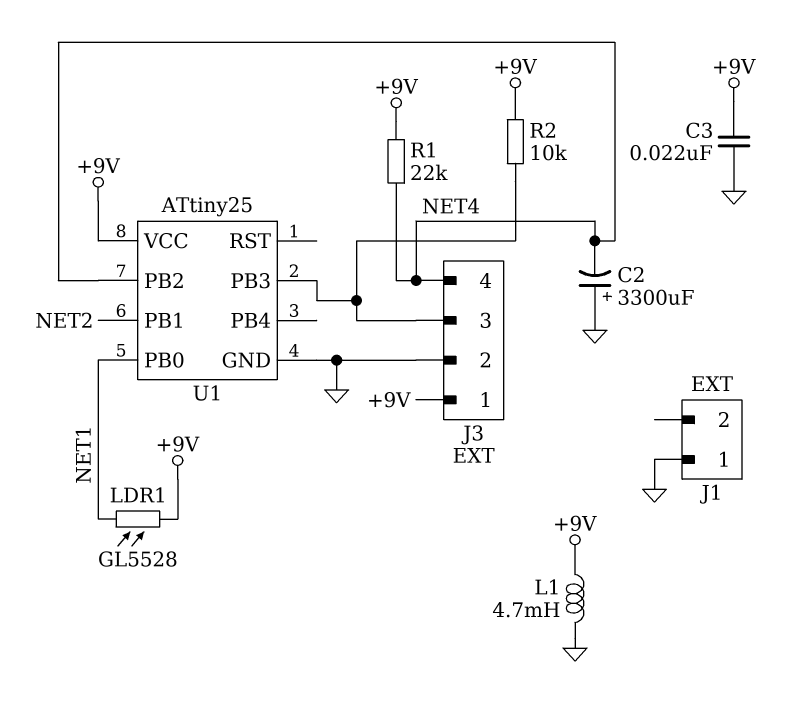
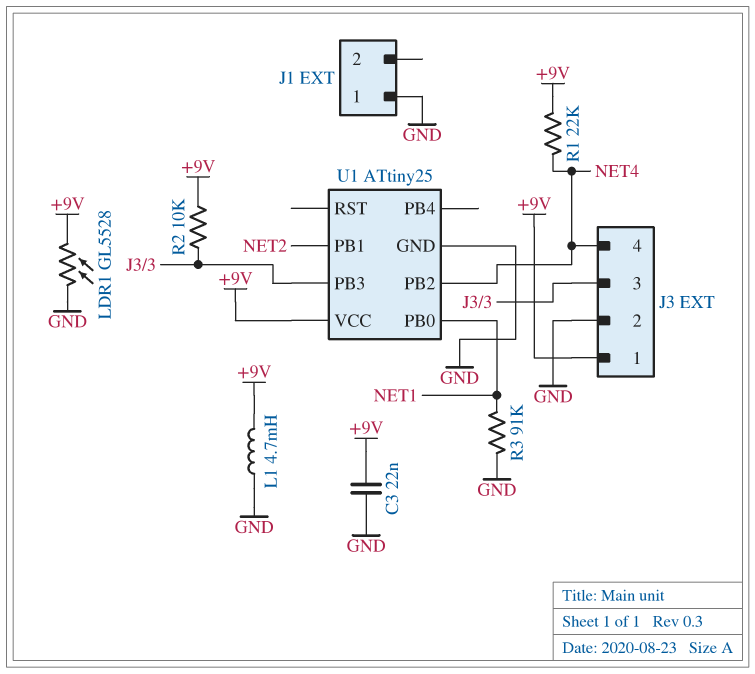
C2: 3300uF (plus GND, minus NET4) -> none
LDR1: GL5528 (+9V, NET1) -> GL5528 (+9V, GND)
R3: none -> 91k (GND, NET1)

